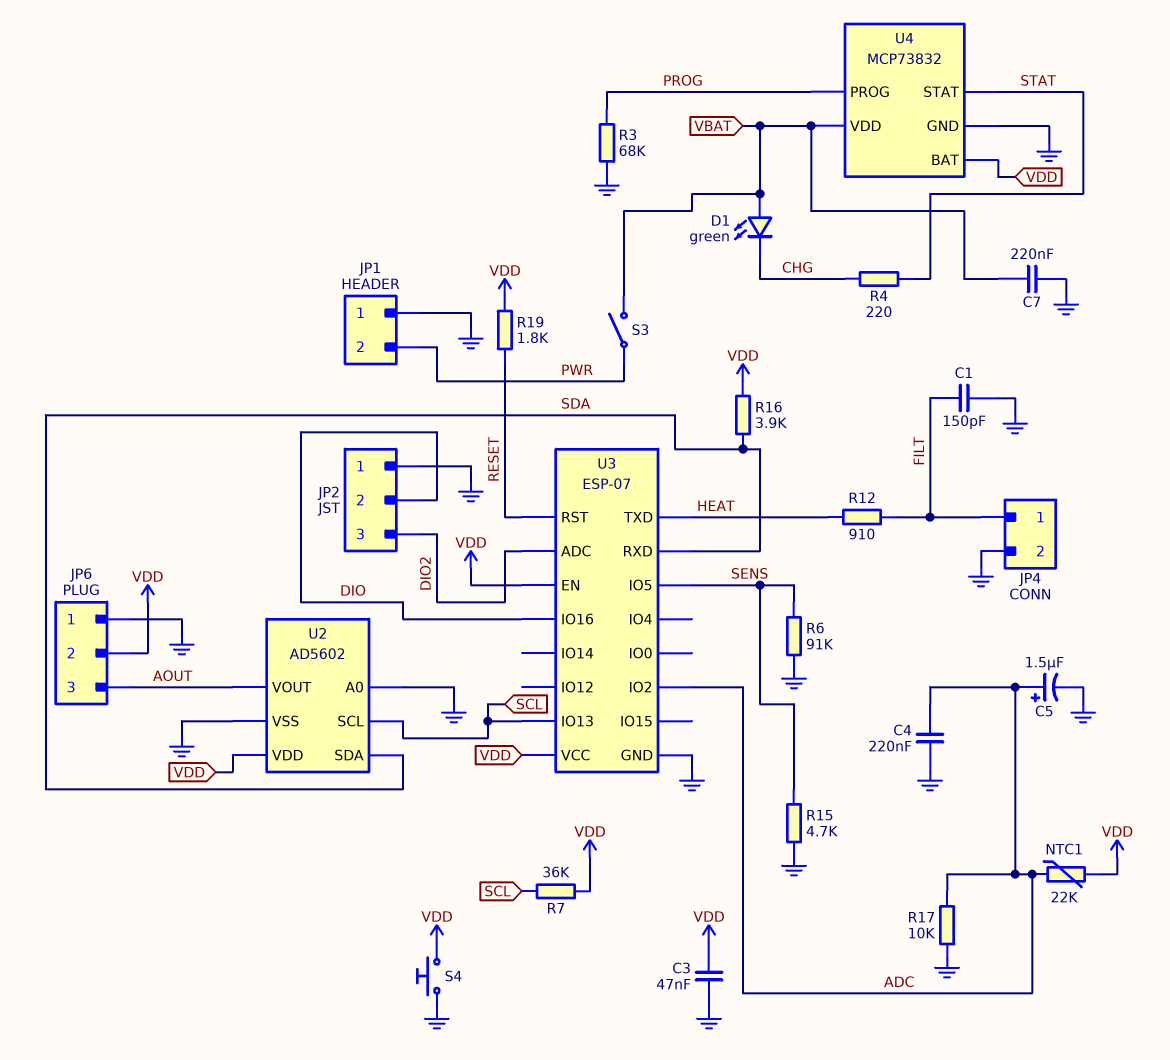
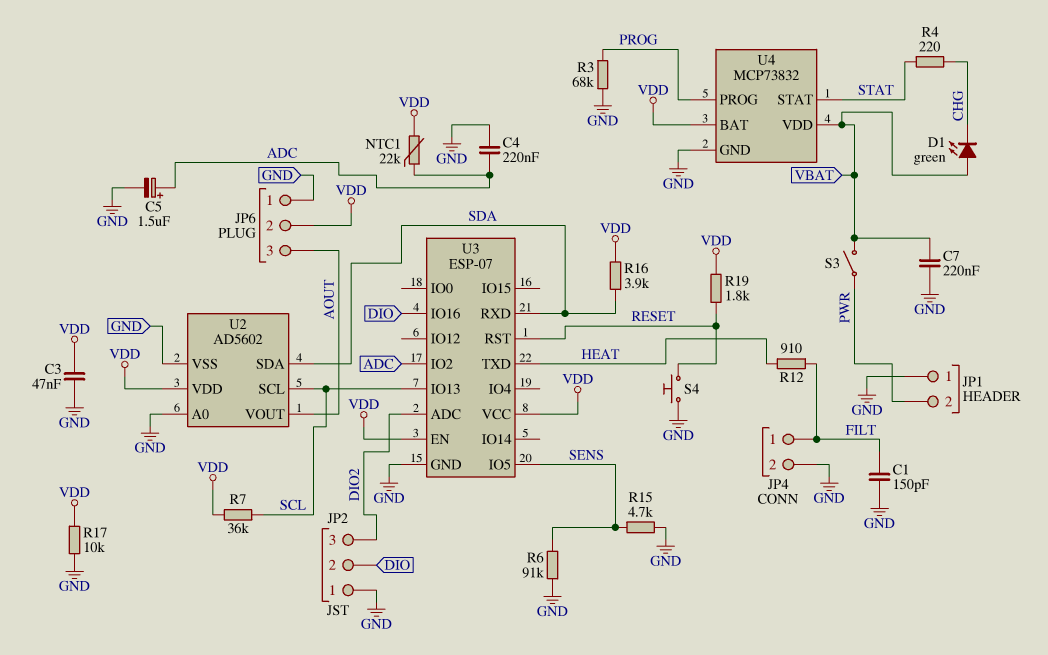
R17: 10k (ADC, GND) -> 10k (GND, VDD)
S4: button (GND, VDD) -> button (GND, RESET)

